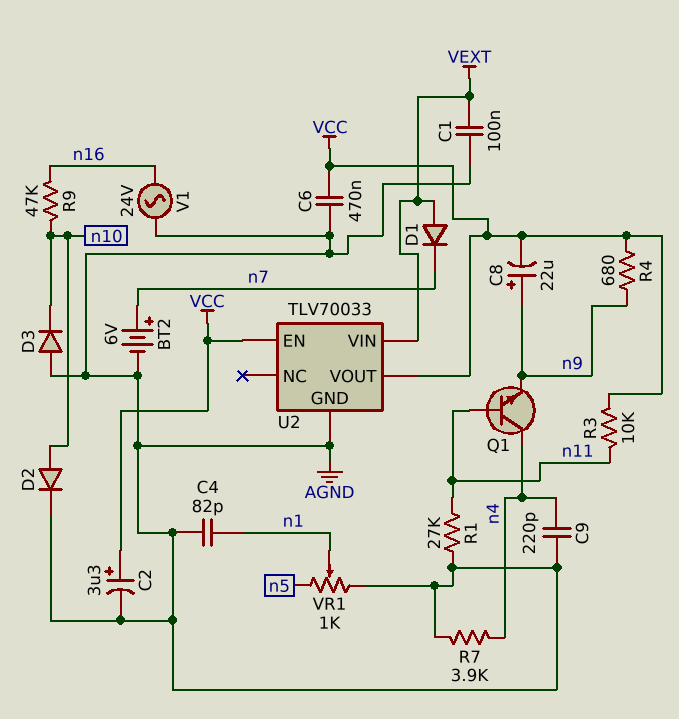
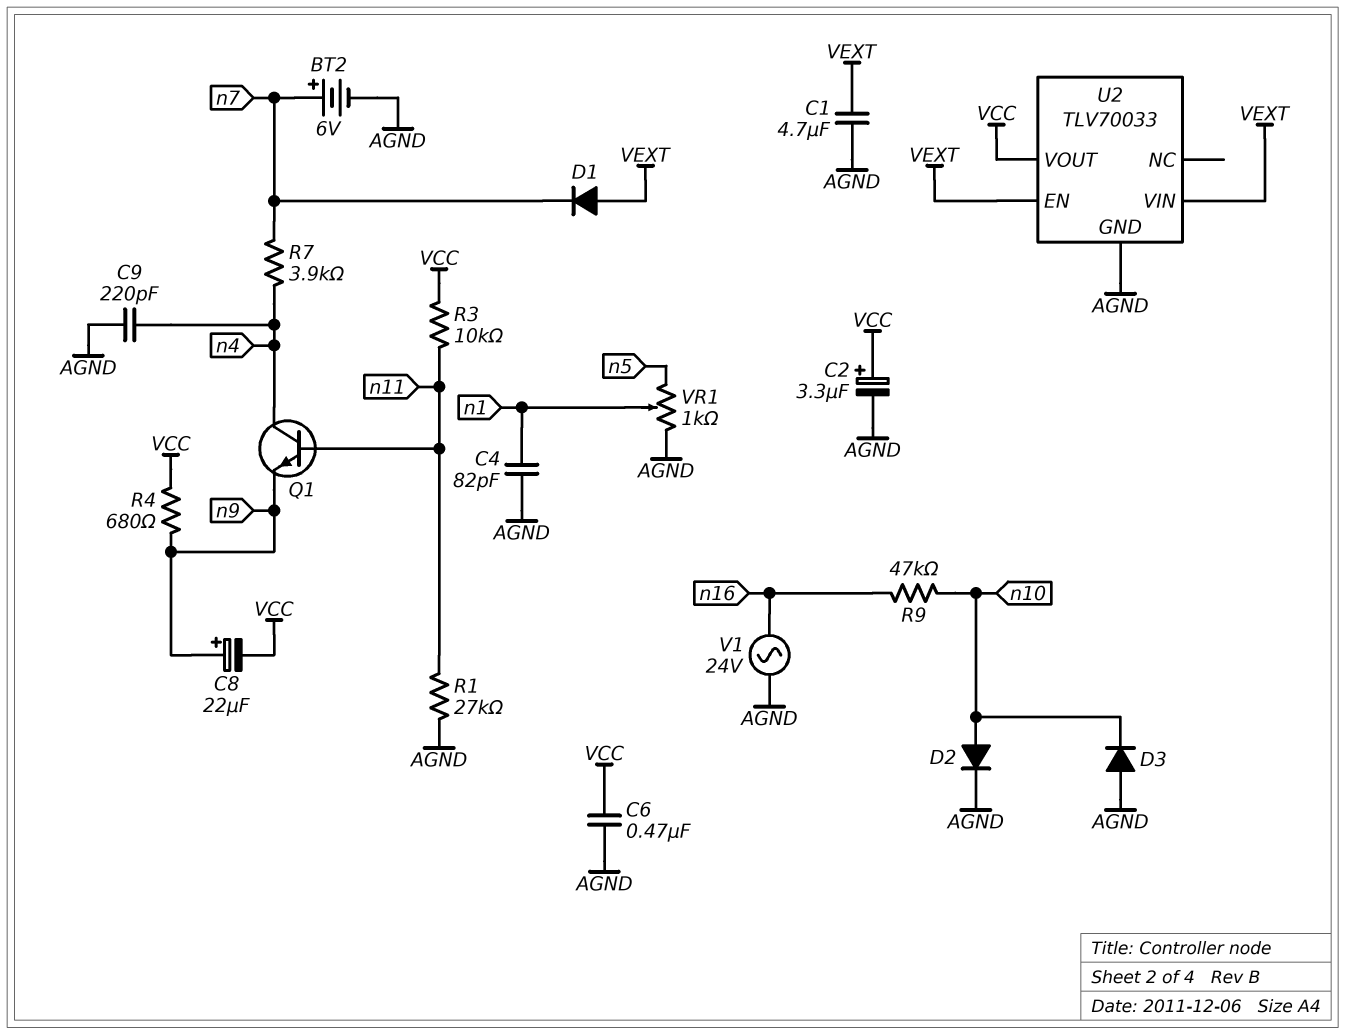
C1: 100nF (AGND, VEXT) -> 4.7uF (AGND, VEXT)
R7: 3.9k (AGND, n4) -> 3.9k (n4, n7)
U2 pin EN: VCC -> VEXT

